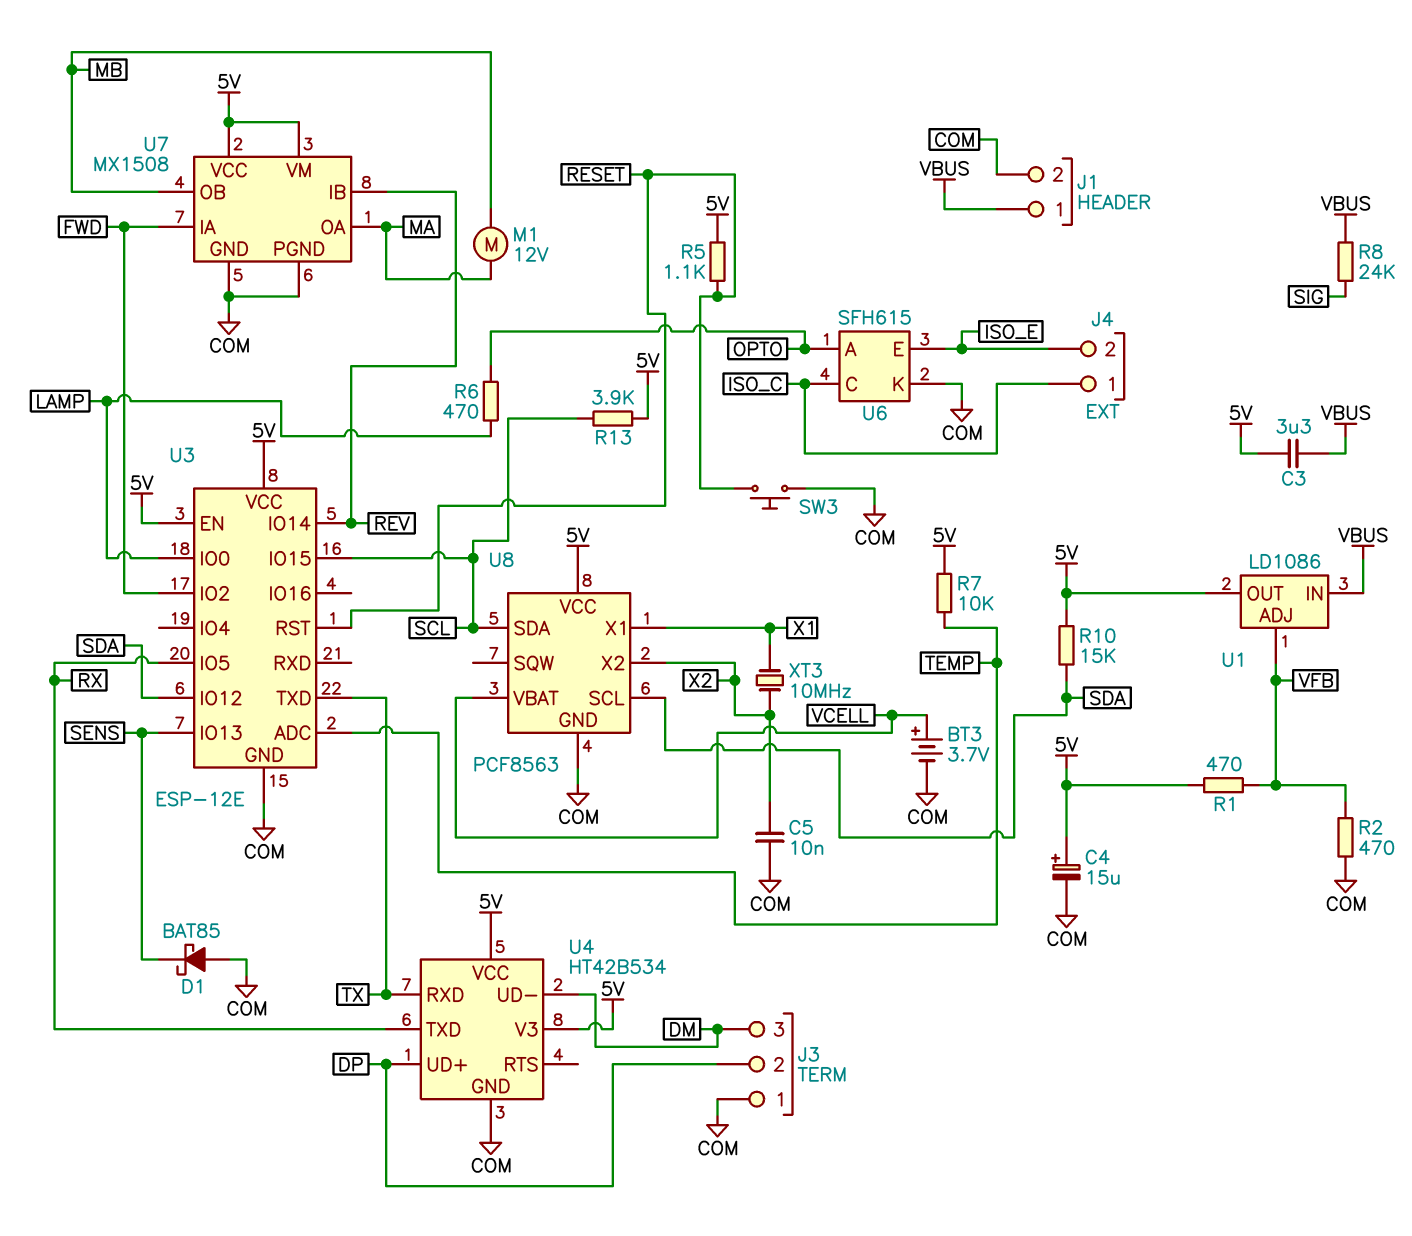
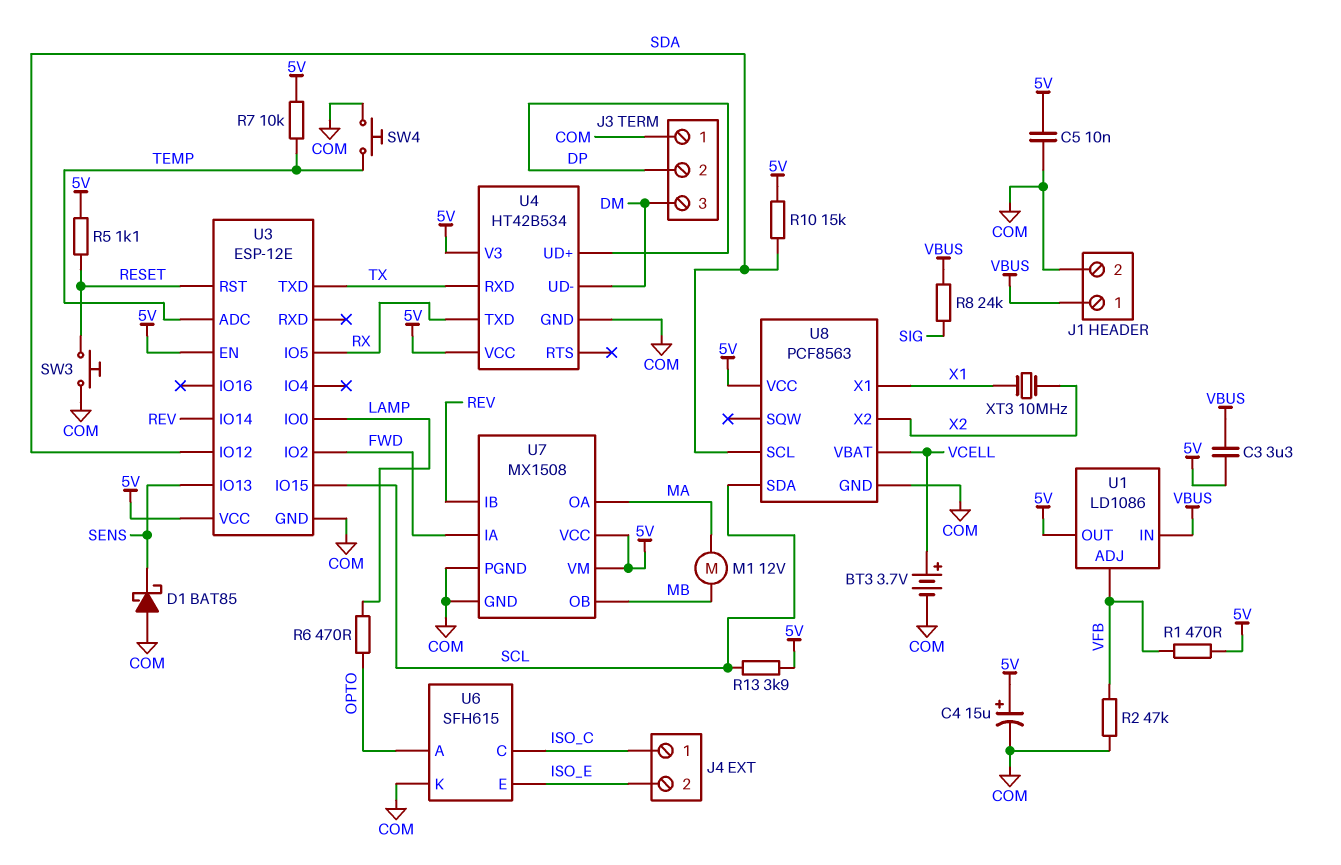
C5: 10nF (COM, X2) -> 10nF (5V, COM)
R2: 470 (COM, VFB) -> 47k (COM, VFB)
SW4: none -> button (COM, TEMP)

